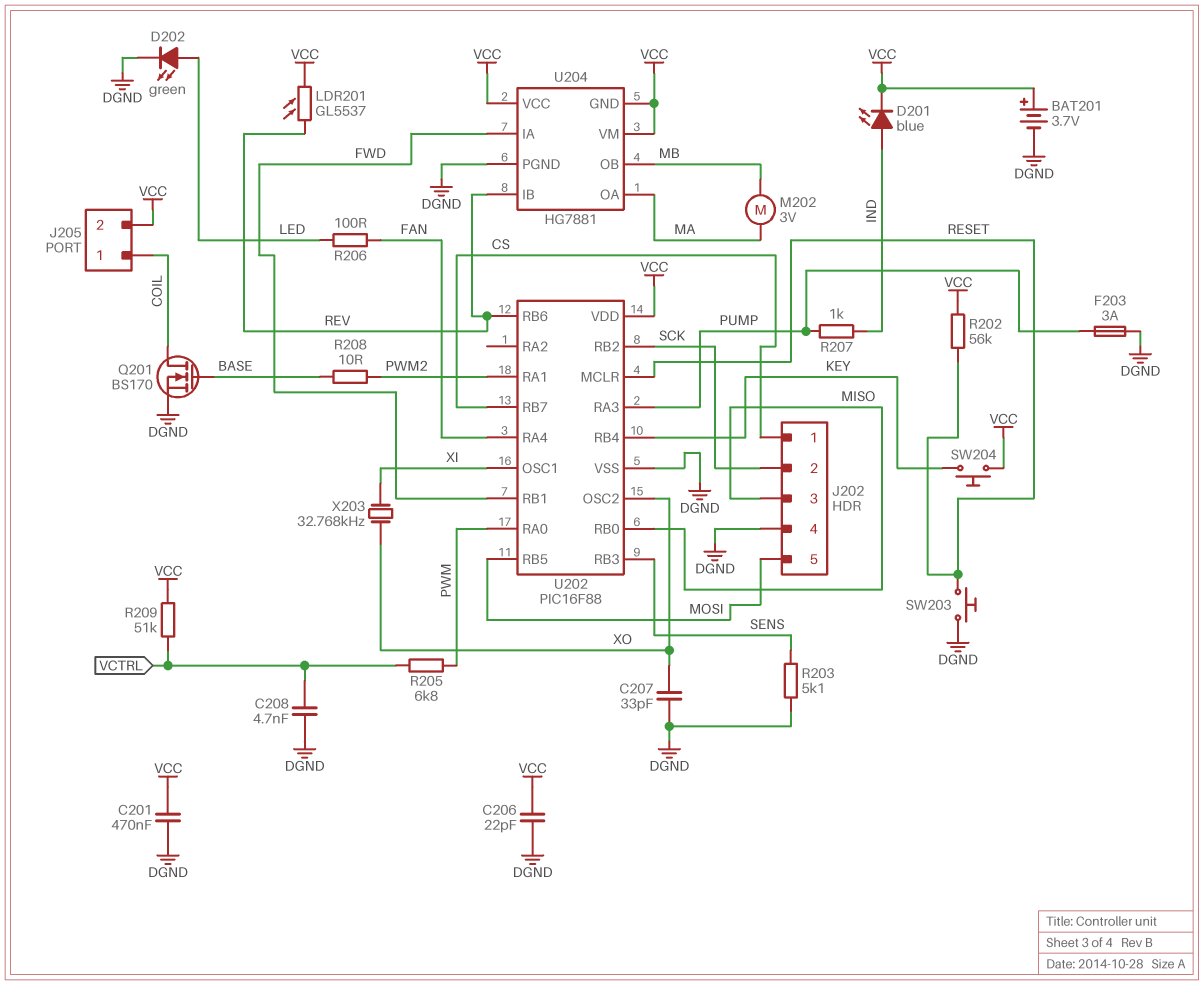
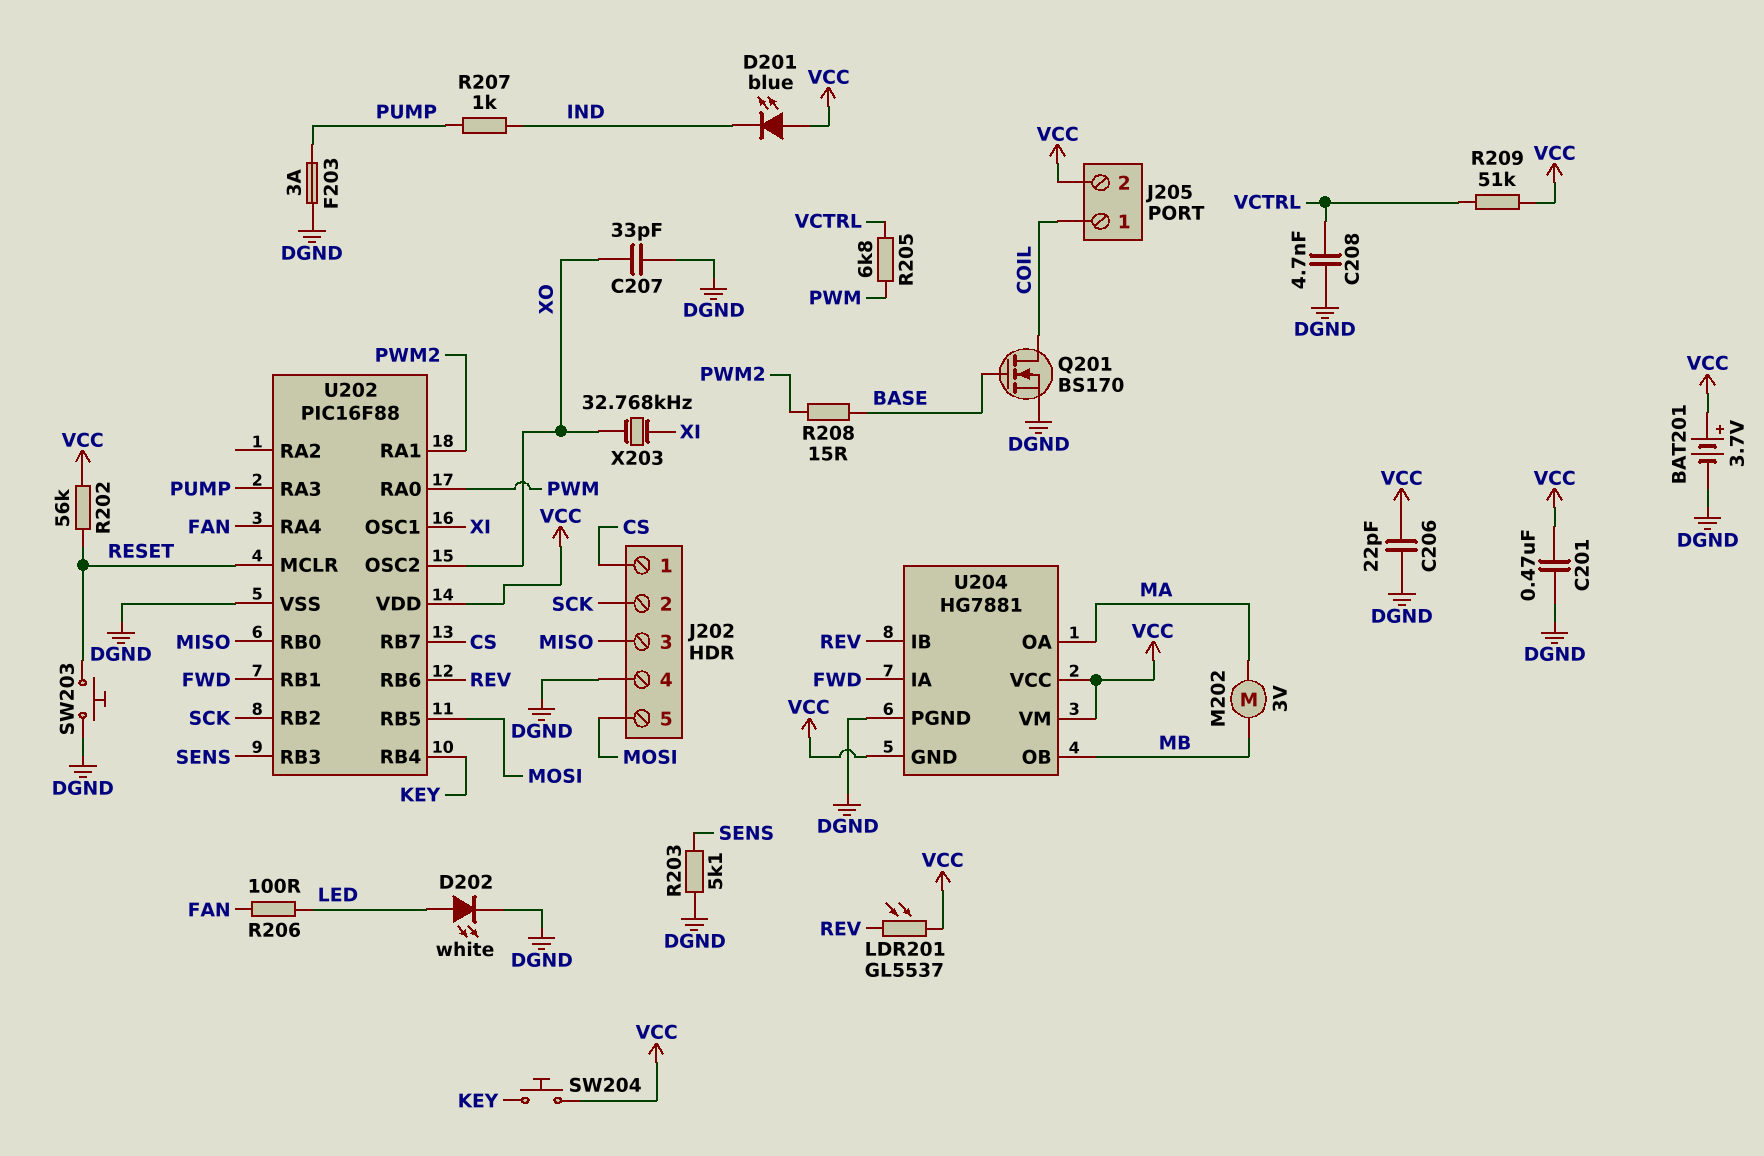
D201: LED blue (A IND, K VCC) -> LED blue (A VCC, K IND)
D202: LED green (A LED, K DGND) -> LED white (A LED, K DGND)
R208: 10 (BASE, PWM2) -> 15 (BASE, PWM2)

